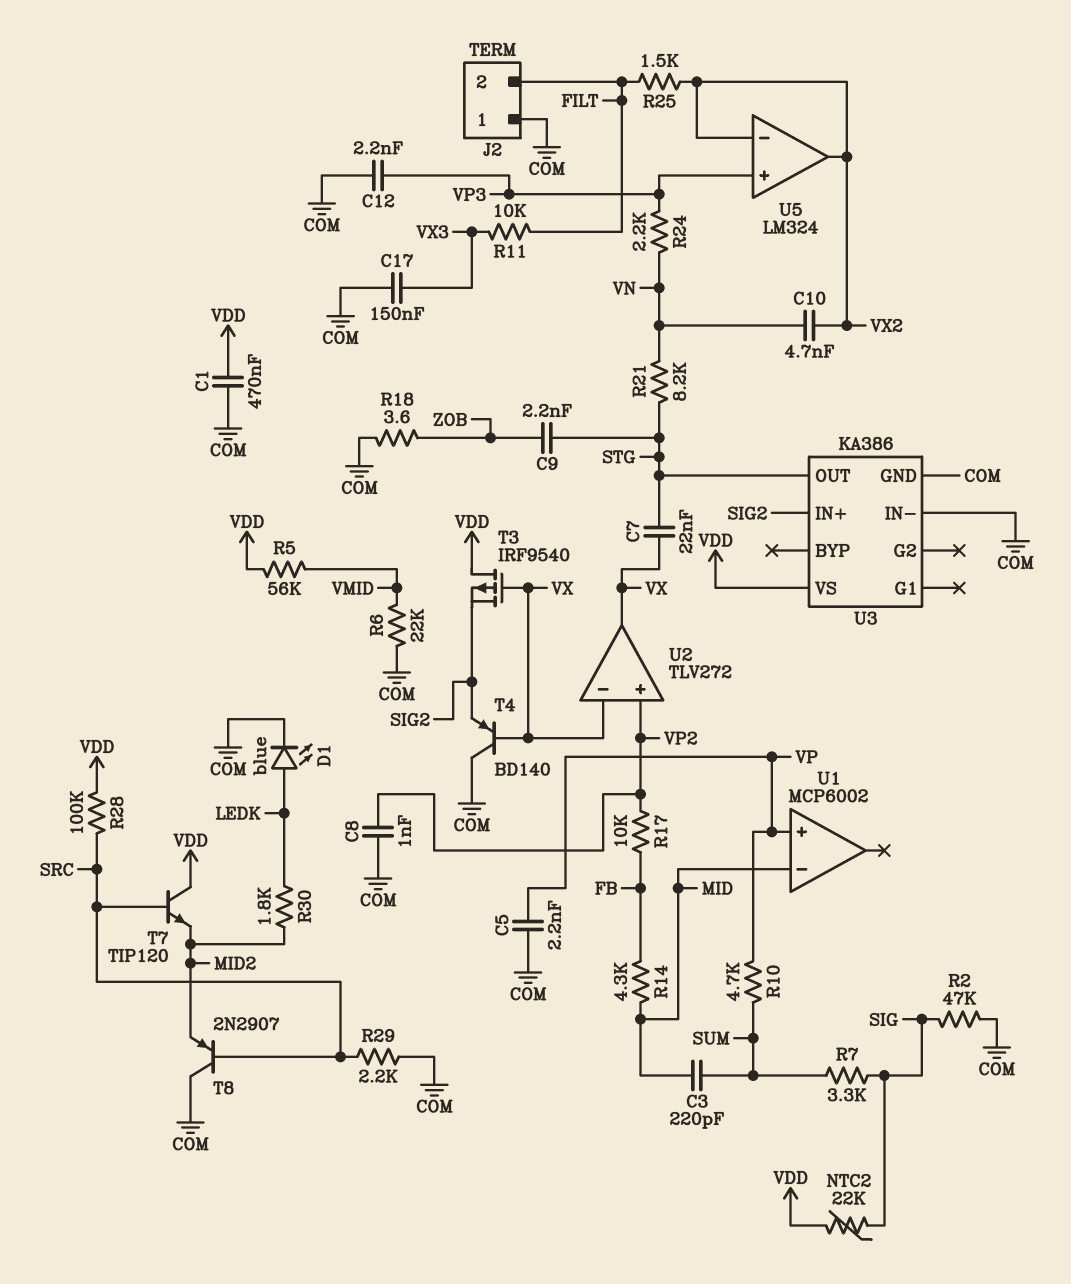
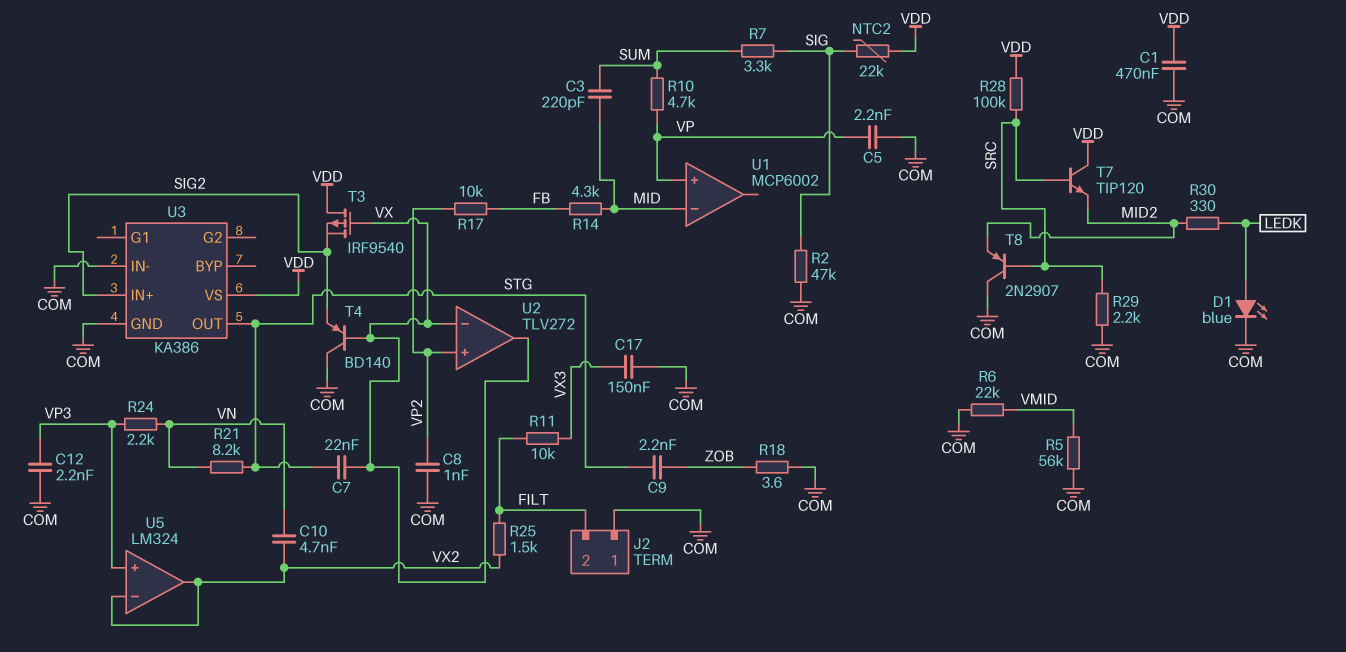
R5: 56k (VDD, VMID) -> 56k (COM, VMID)
R30: 1.8k (LEDK, MID2) -> 330 (LEDK, MID2)

